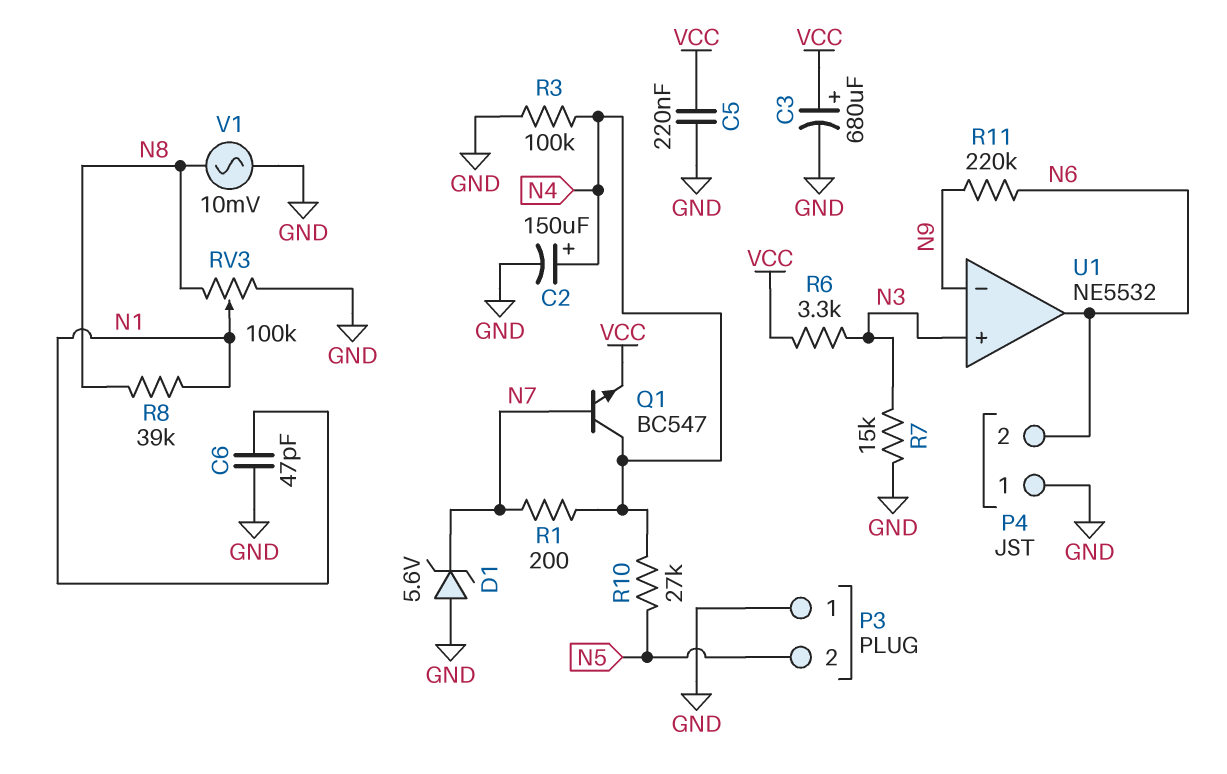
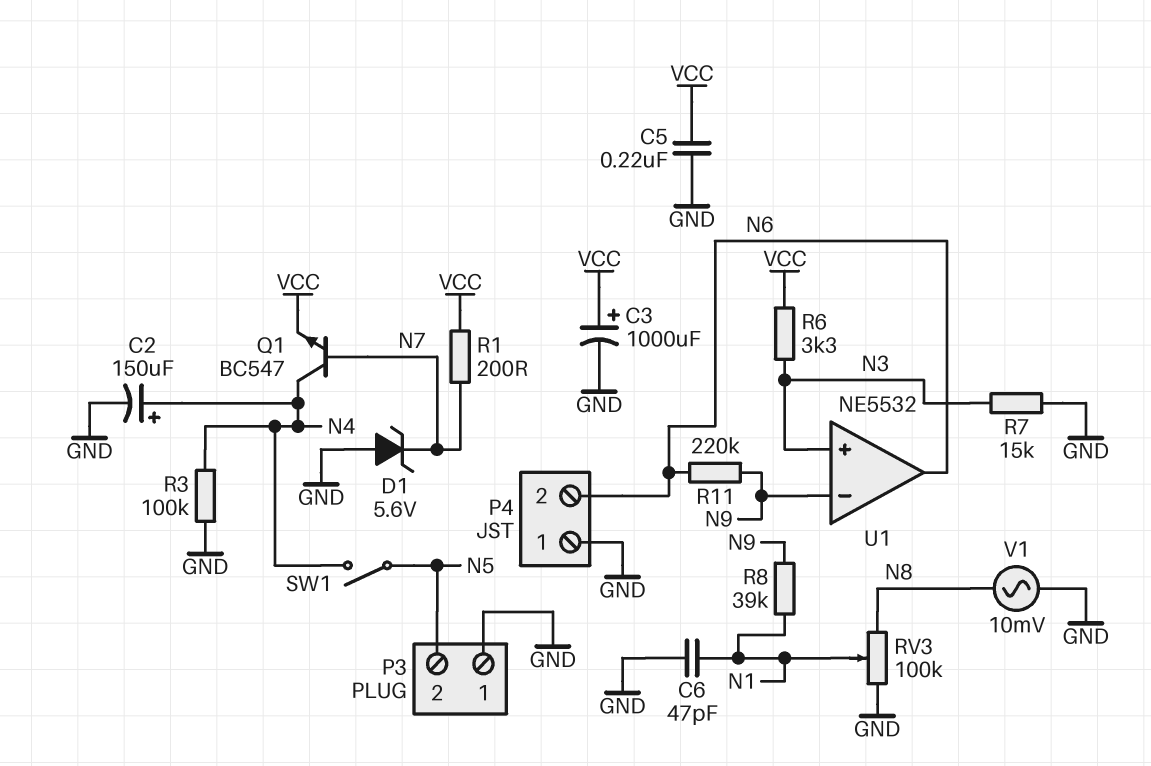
C3: 680uF (plus VCC, minus GND) -> 1000uF (plus VCC, minus GND)
R1: 200 (N4, N7) -> 200 (N7, VCC)
R8: 39k (N1, N8) -> 39k (N1, N9)
R10: 27k (N4, N5) -> none
SW1: none -> switch (N4, N5)

